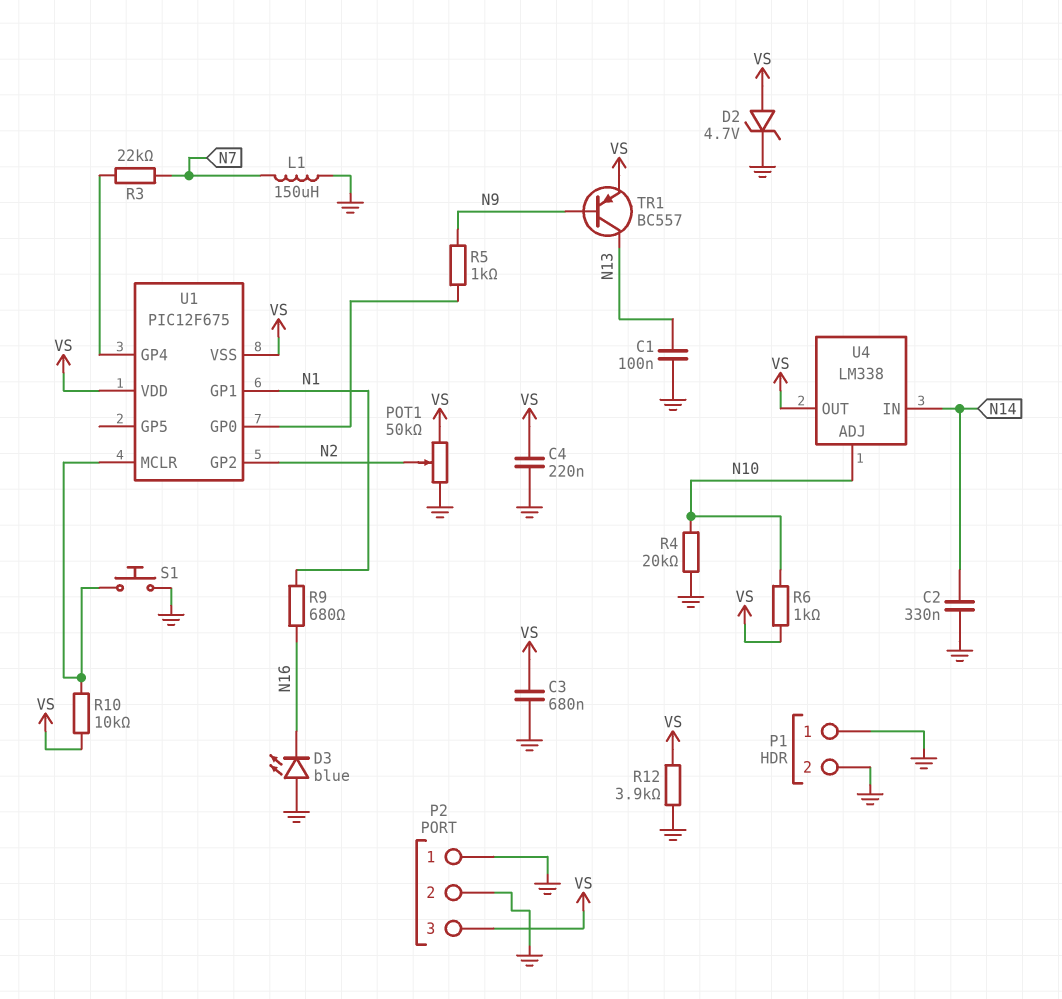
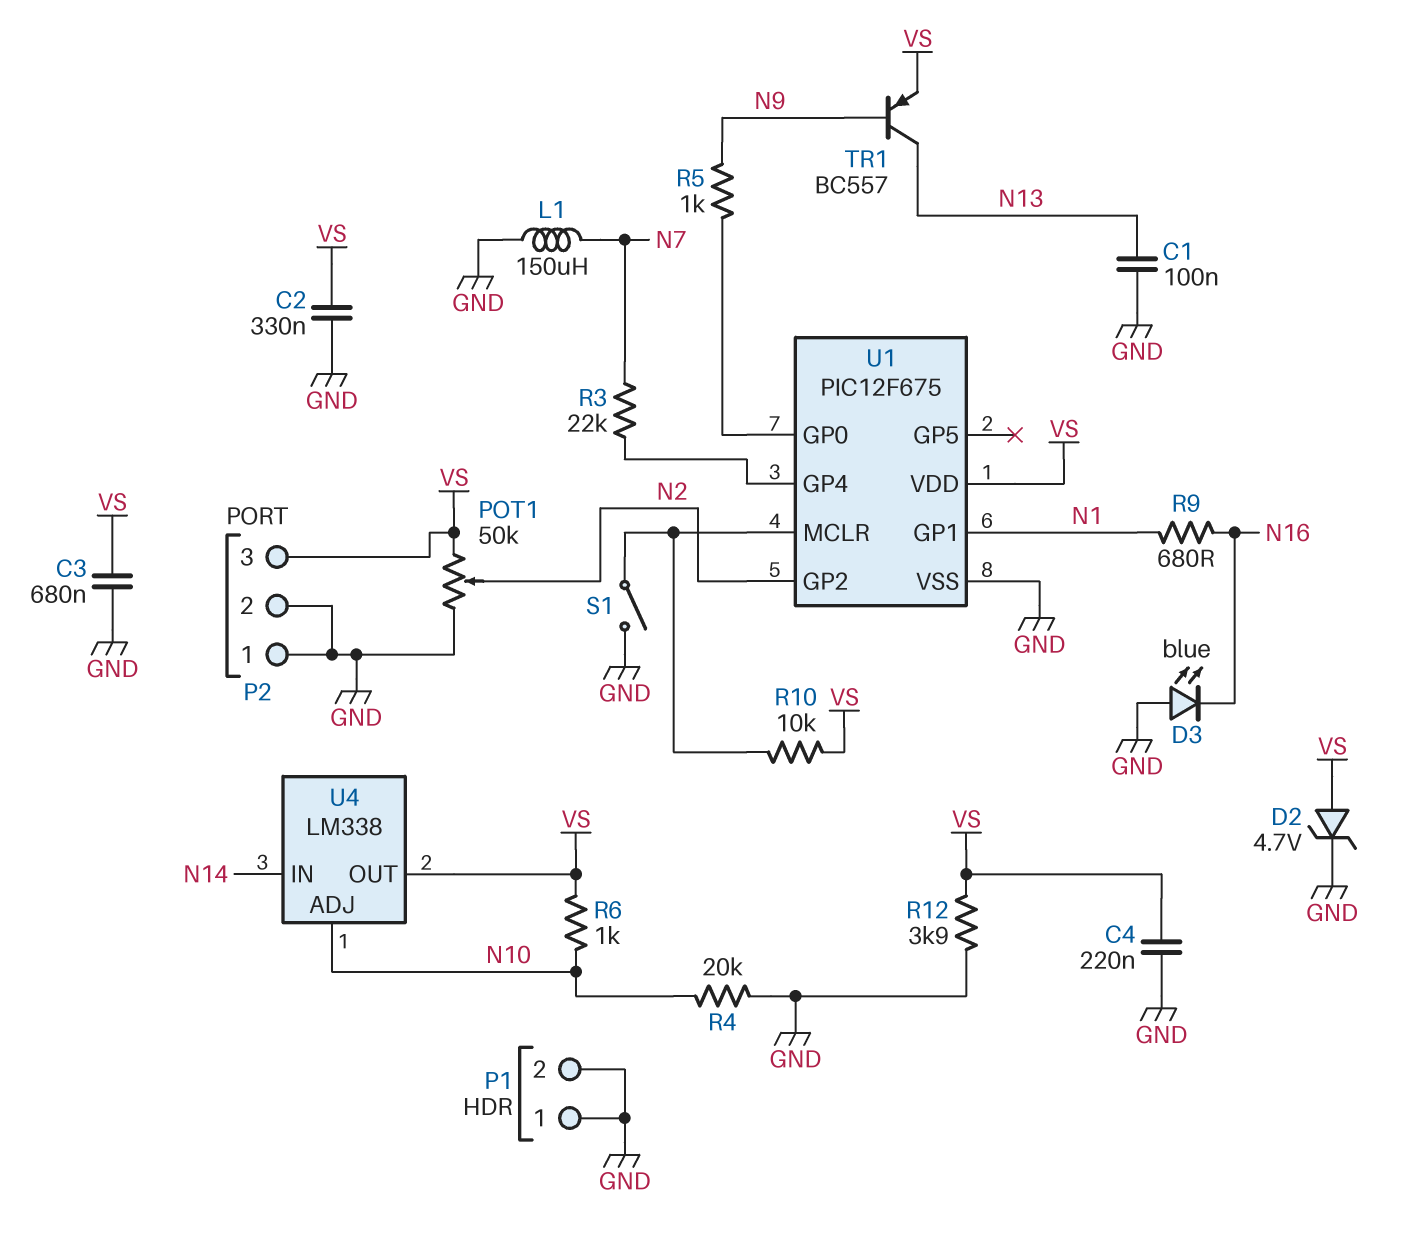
C2: 330nF (GND, N14) -> 330nF (GND, VS)
S1: button (GND, U1/MCLR) -> switch (GND, U1/MCLR)
U1 pin VSS: VS -> GND

